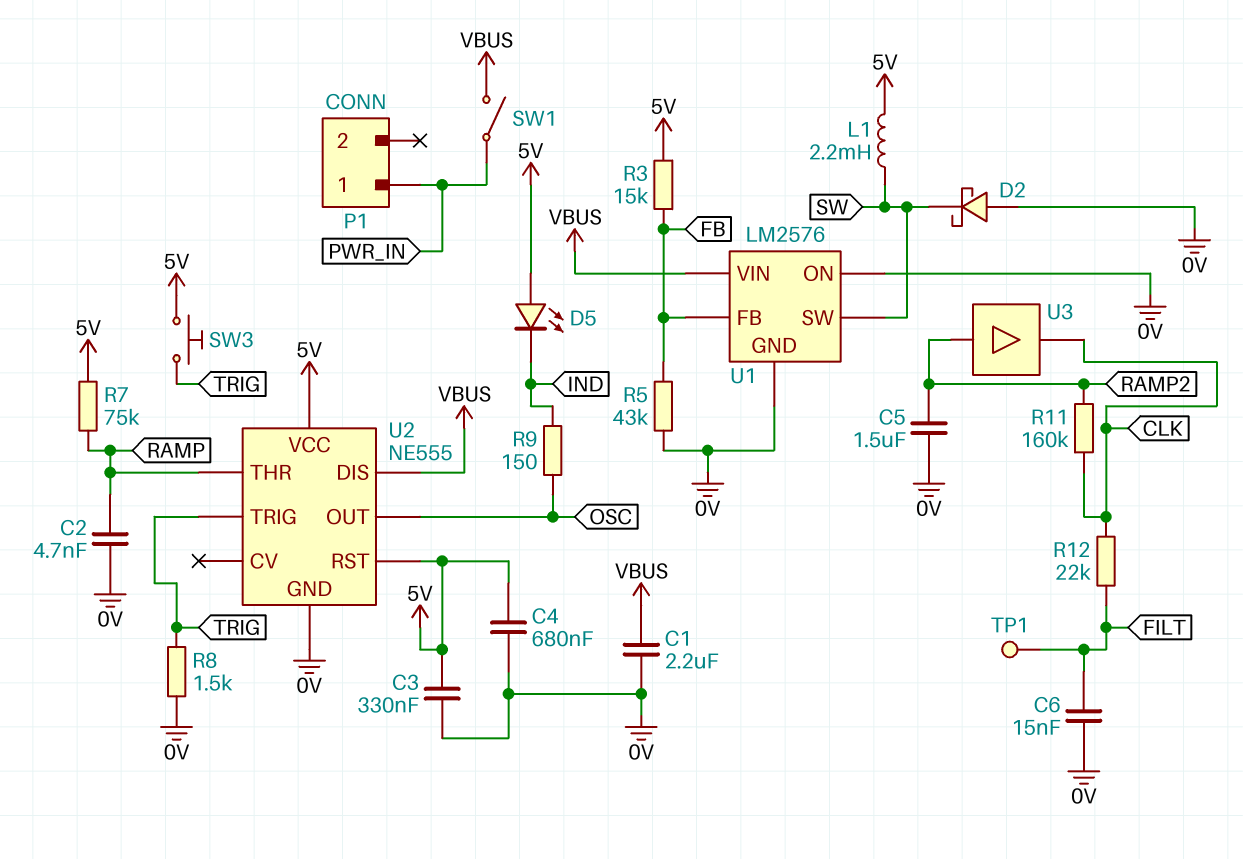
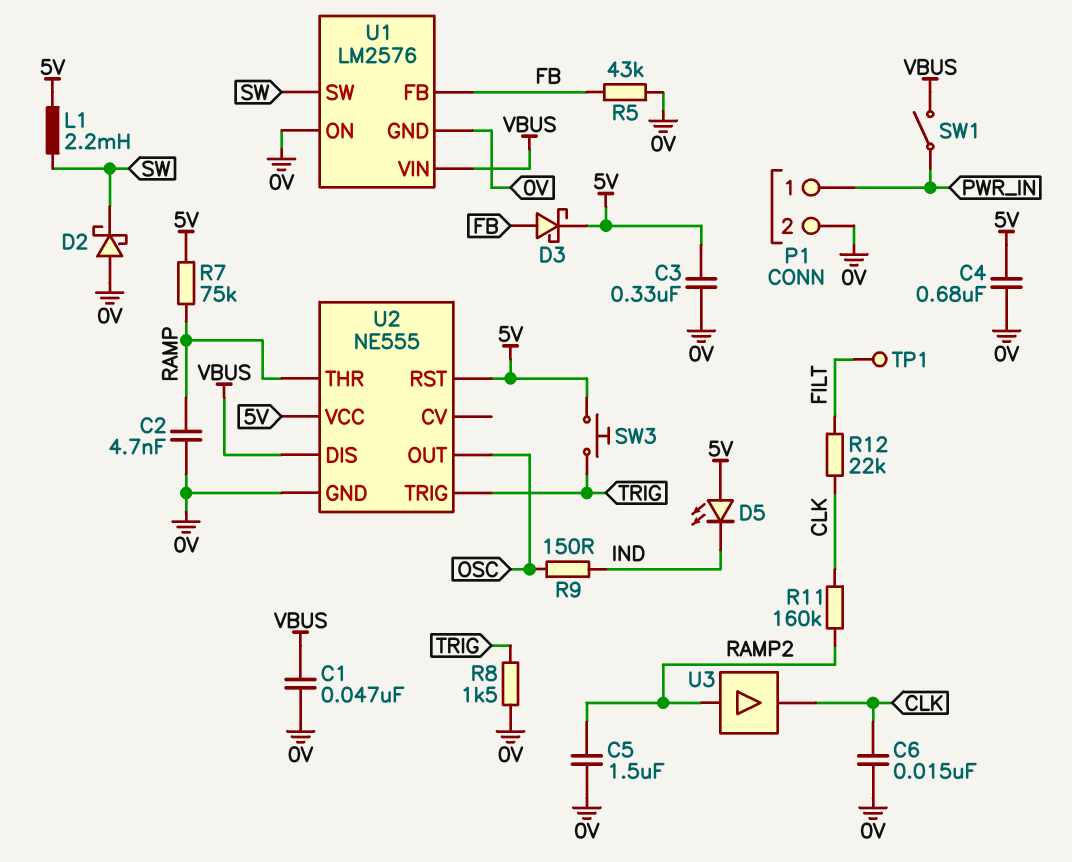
C1: 2.2uF (0V, VBUS) -> 47nF (0V, VBUS)
C6: 15nF (0V, FILT) -> 15nF (0V, CLK)
D3: none -> schottky (A FB, K 5V)
P1 pin 2: none -> 0V
R3: 15k (5V, FB) -> none

